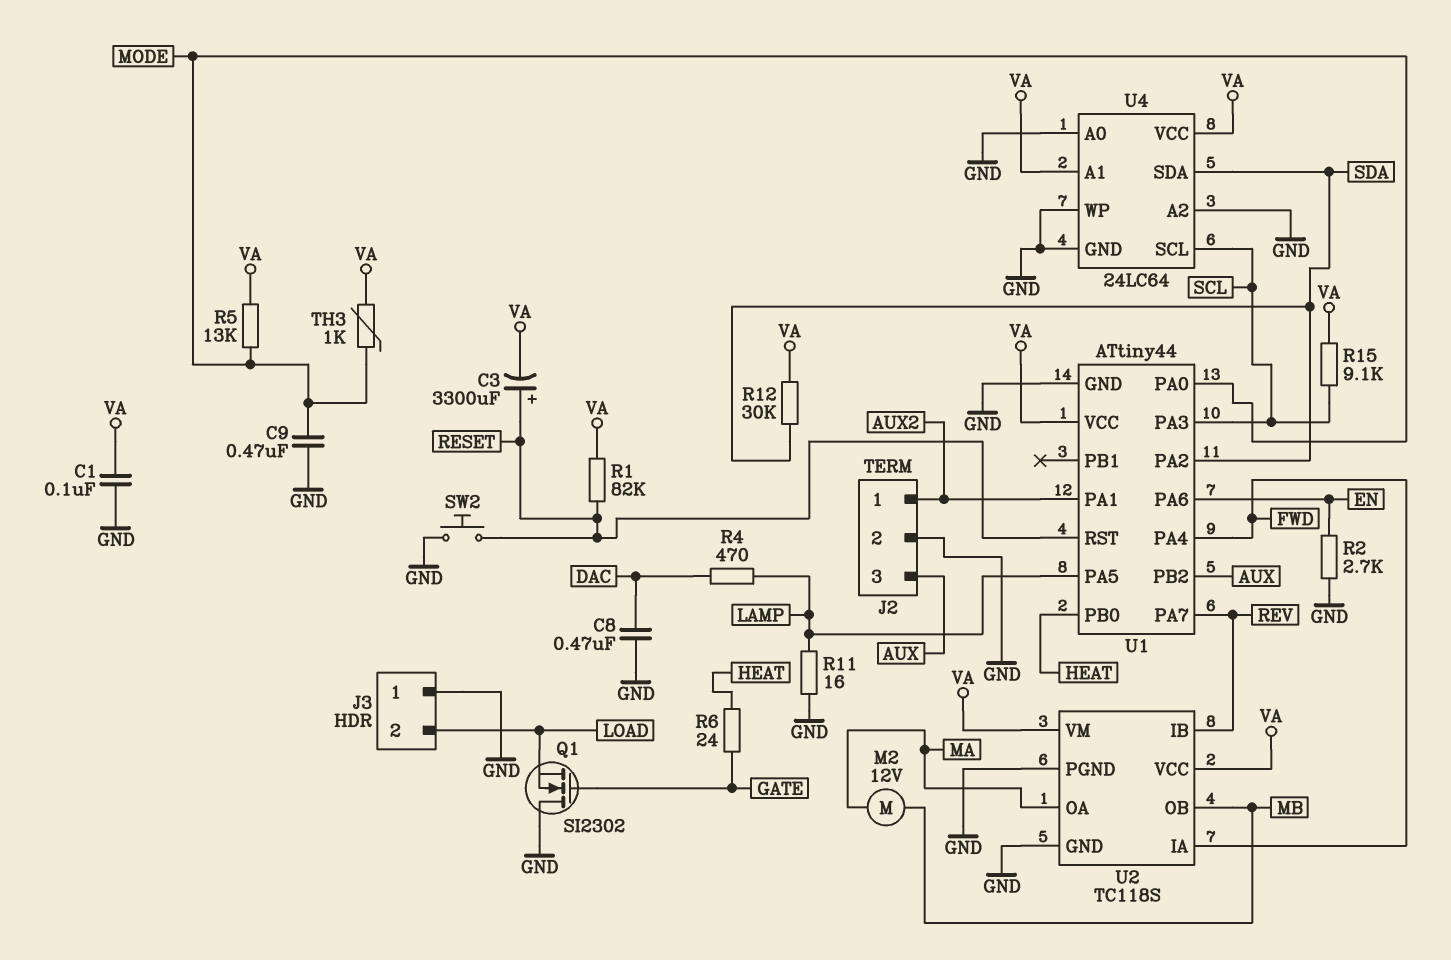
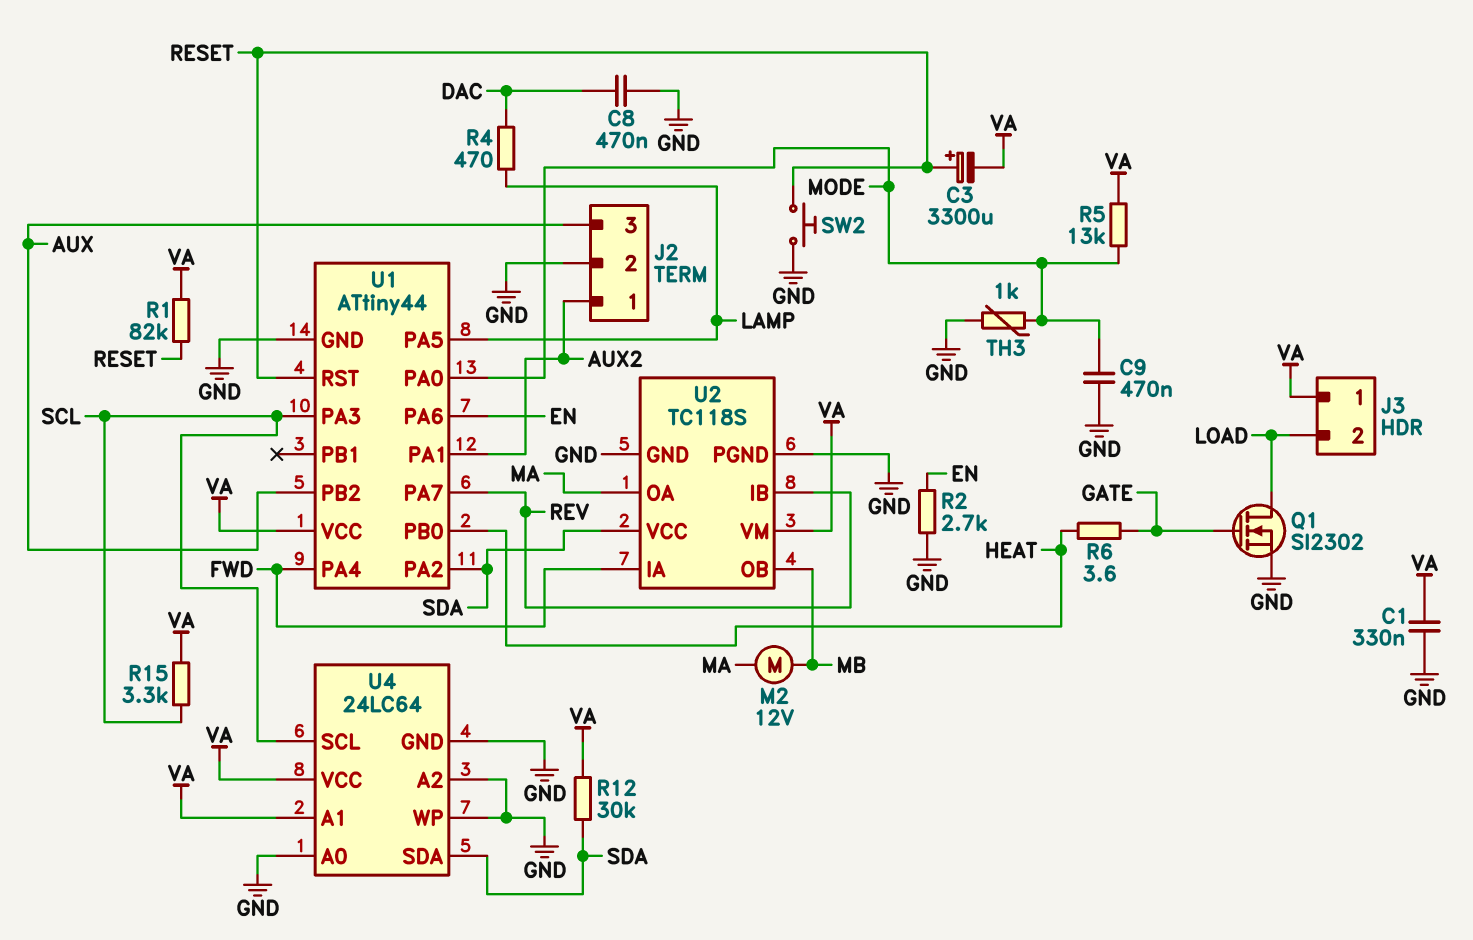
C1: 100nF (GND, VA) -> 330nF (GND, VA)
J3 pin 1: GND -> VA
Q1: NMOS SI2302 (G GATE, D GND, S LOAD) -> NMOS SI2302 (G GATE, D LOAD, S GND)
R6: 24 (GATE, HEAT) -> 3.6 (GATE, HEAT)
R11: 16 (GND, LAMP) -> none
R15: 9.1k (SCL, VA) -> 3.3k (SCL, VA)
TH3: 1k (MODE, VA) -> 1k (GND, MODE)
U2 pin VCC: VA -> SDA

